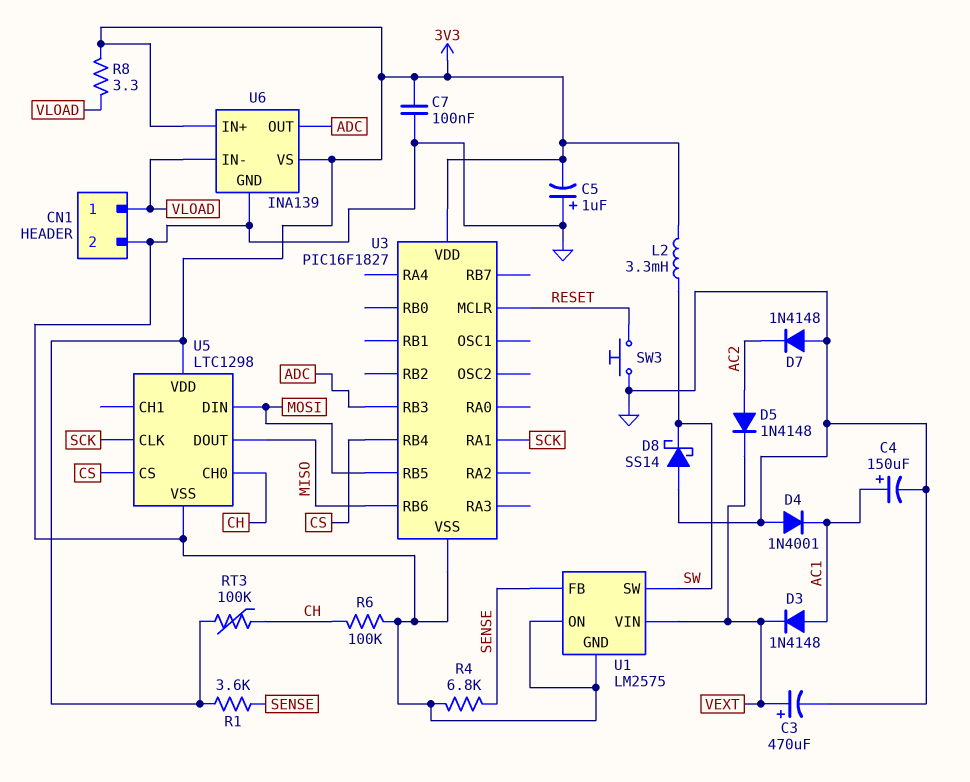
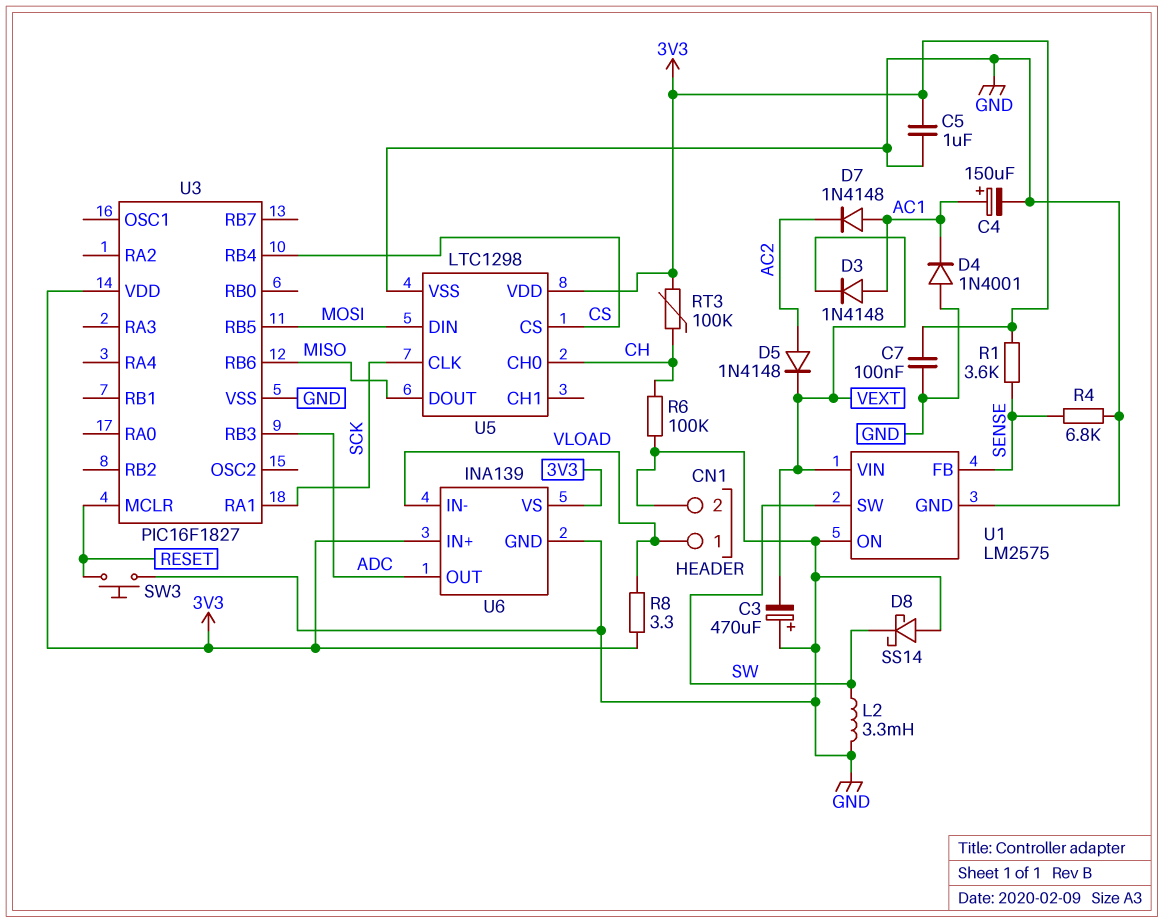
C3: 470uF (plus VEXT, minus GND) -> 470uF (plus GND, minus VEXT)
C5: 1uF (plus GND, minus 3V3) -> 1uF (3V3, GND)
D7: diode 1N4148 (A GND, K AC2) -> diode 1N4148 (A AC1, K AC2)
L2: 3.3mH (3V3, SW) -> 3.3mH (GND, SW)

